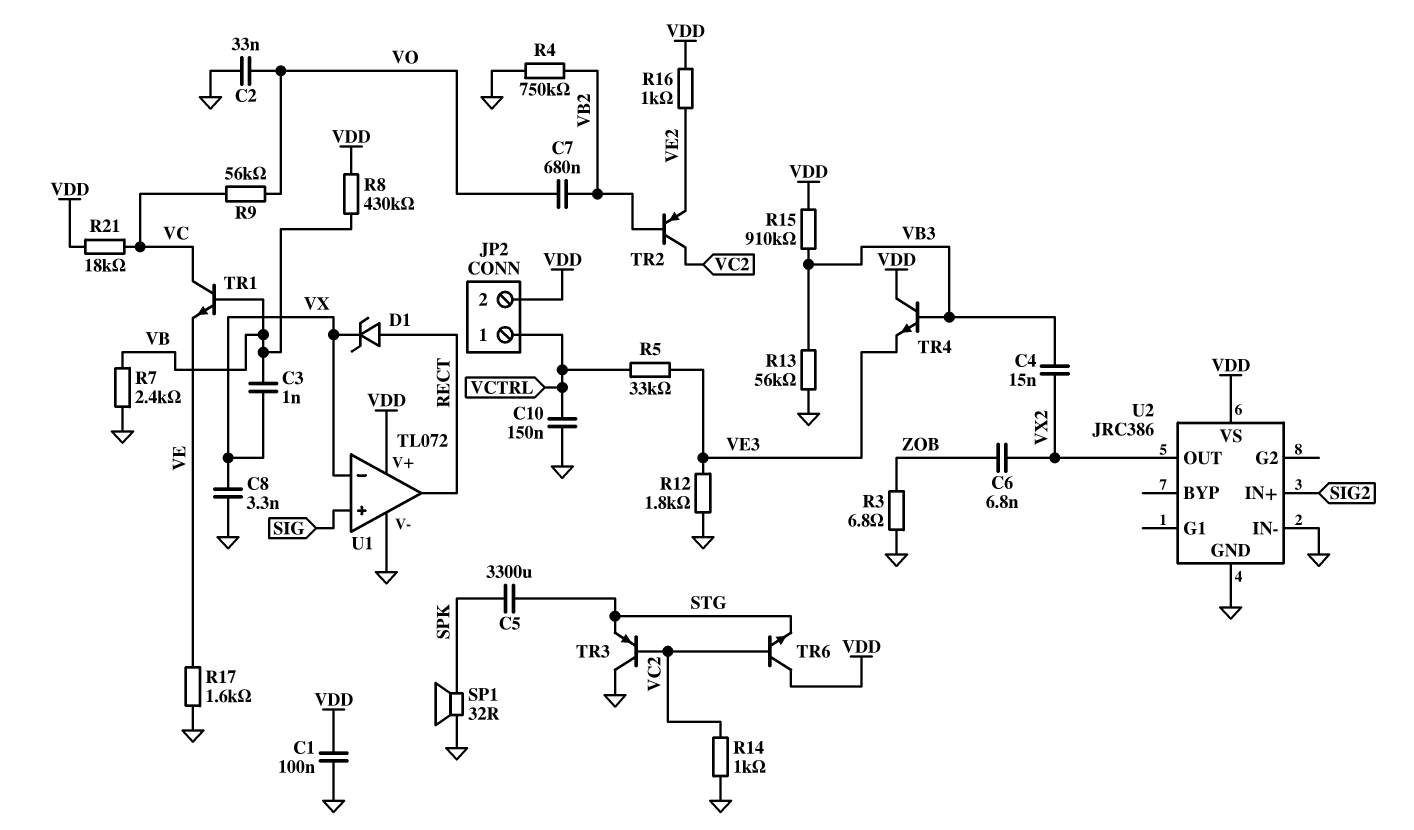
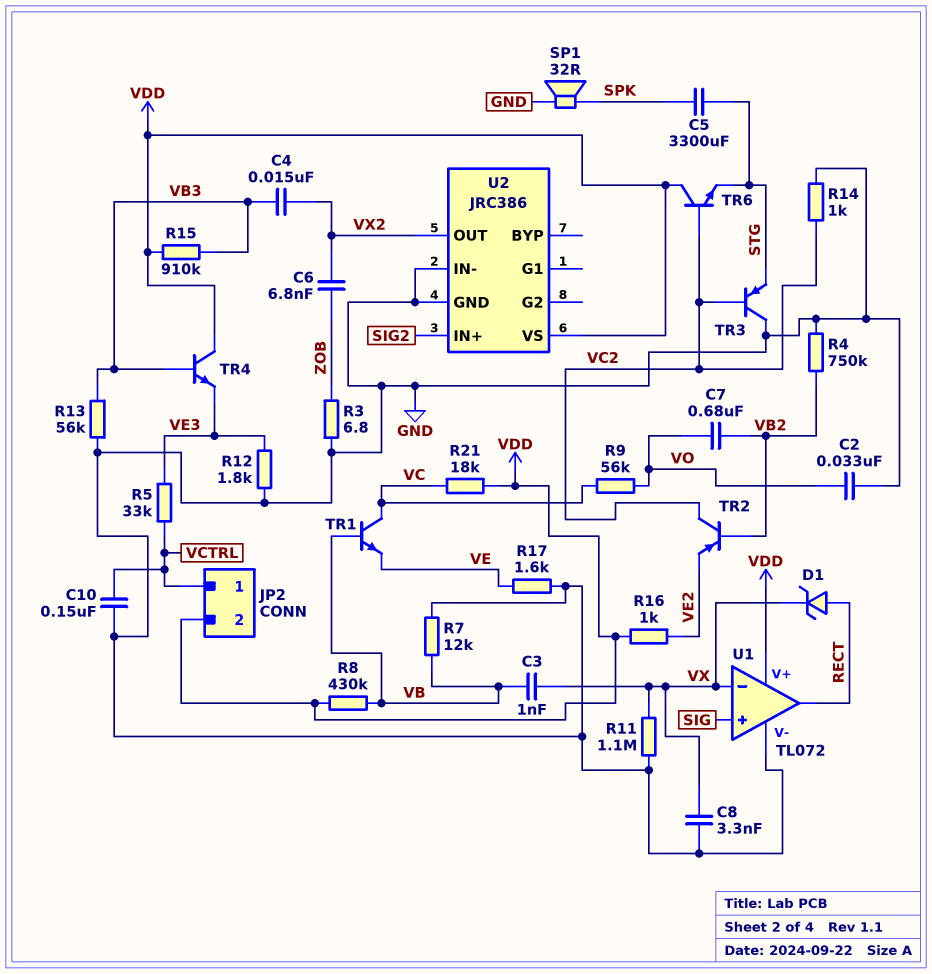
C1: 100nF (GND, VDD) -> none
R7: 2.4k (GND, VB) -> 12k (GND, VB)
R11: none -> 1.1M (GND, VX)

